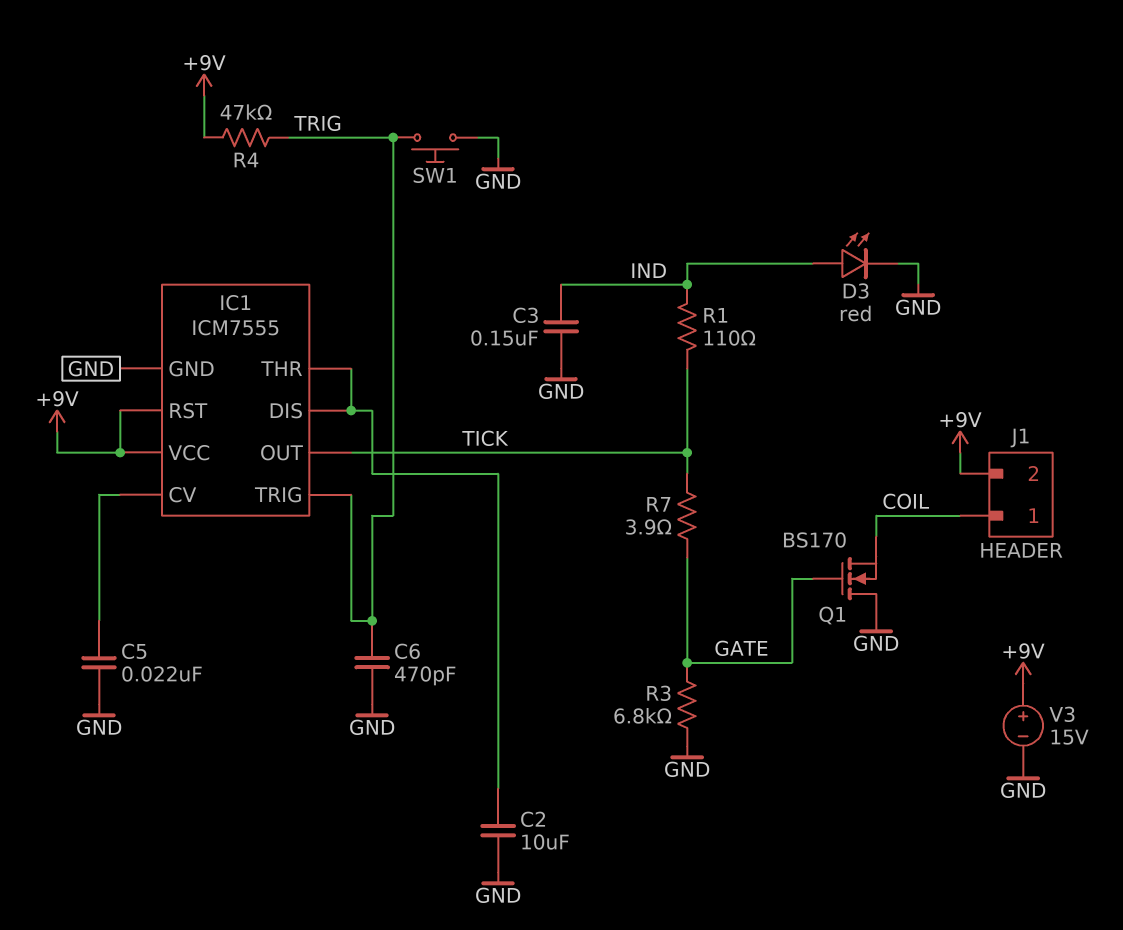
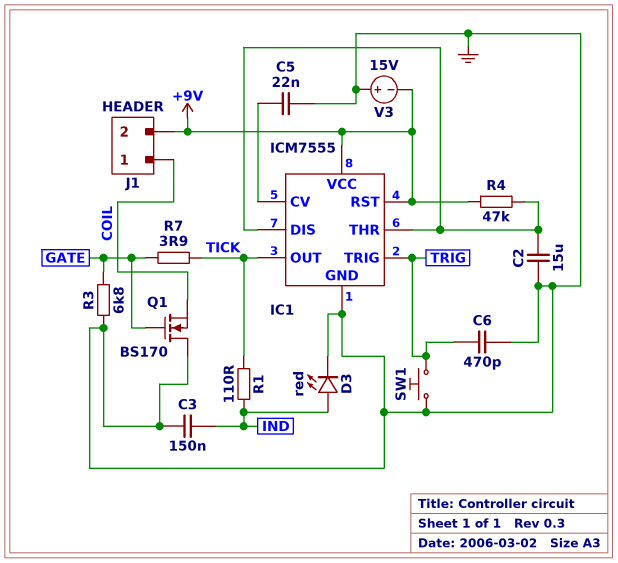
C2: 10uF (GND, IC1/DIS) -> 15uF (GND, IC1/DIS)
R4: 47k (+9V, TRIG) -> 47k (+9V, IC1/DIS)
V3: 15V (plus +9V, minus GND) -> 15V (plus GND, minus +9V)

